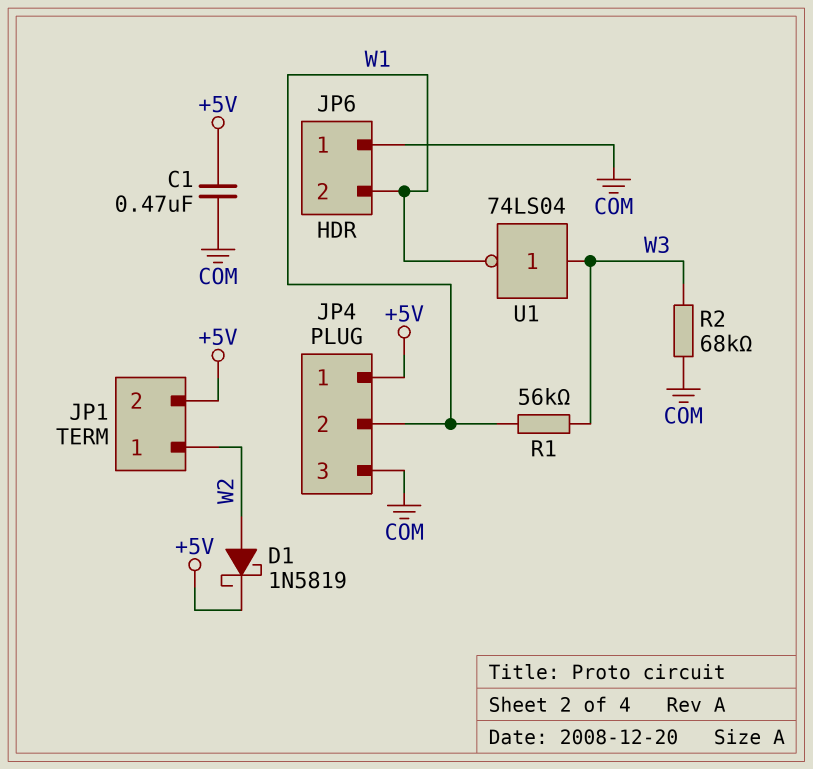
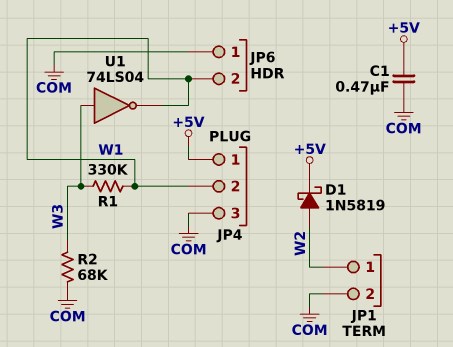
JP1 pin 2: +5V -> COM
R1: 56k (W1, W3) -> 330k (W1, W3)

